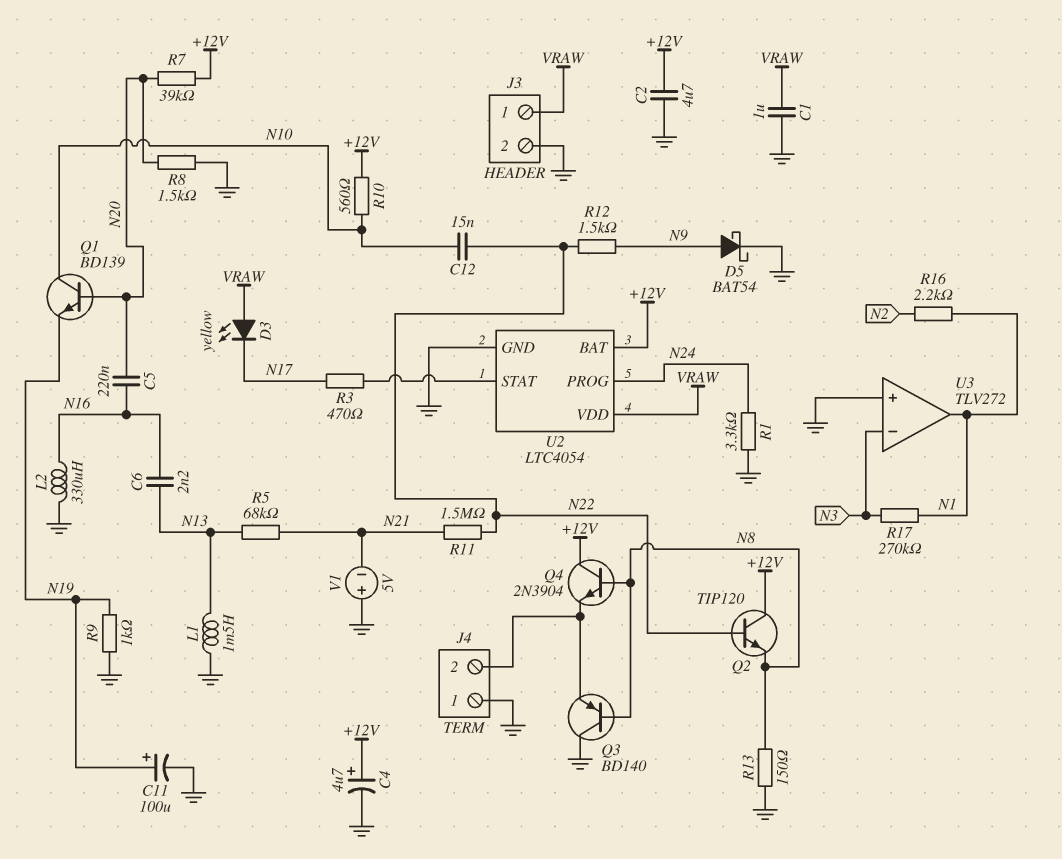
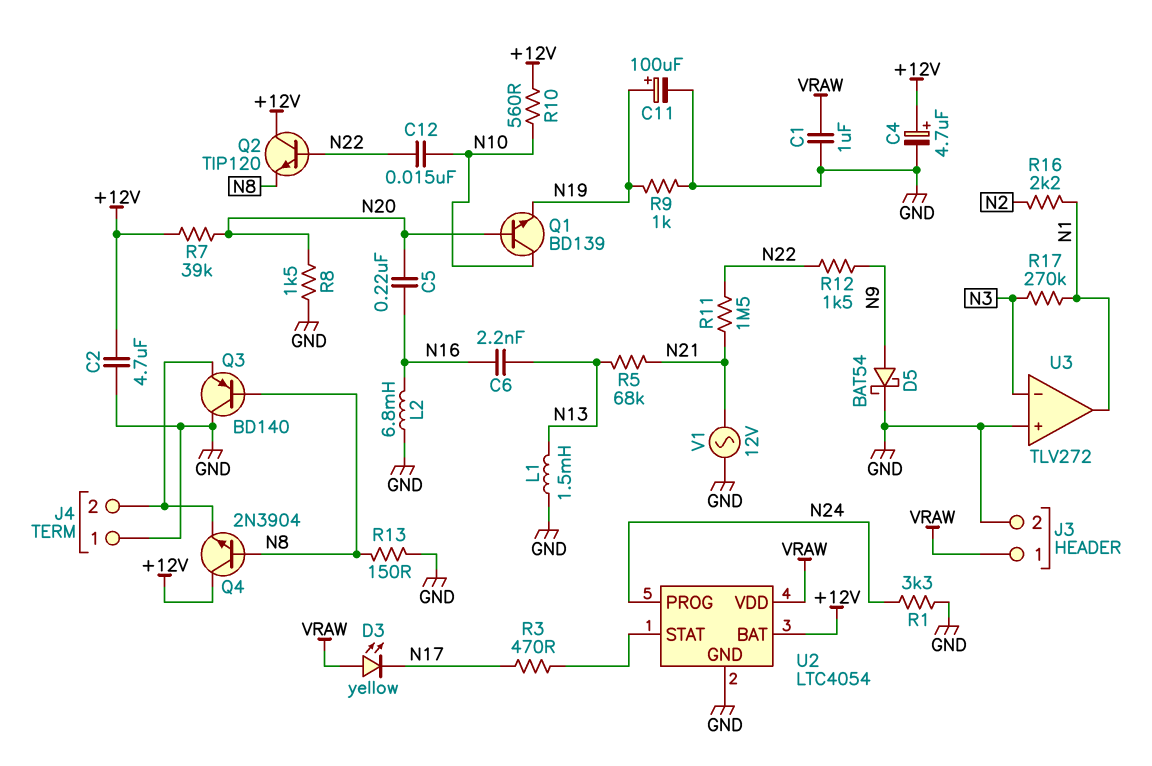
L2: 330uH (GND, N16) -> 6.8mH (GND, N16)
V1: 5V (plus GND, minus N21) -> AC 12V (GND, N21)

